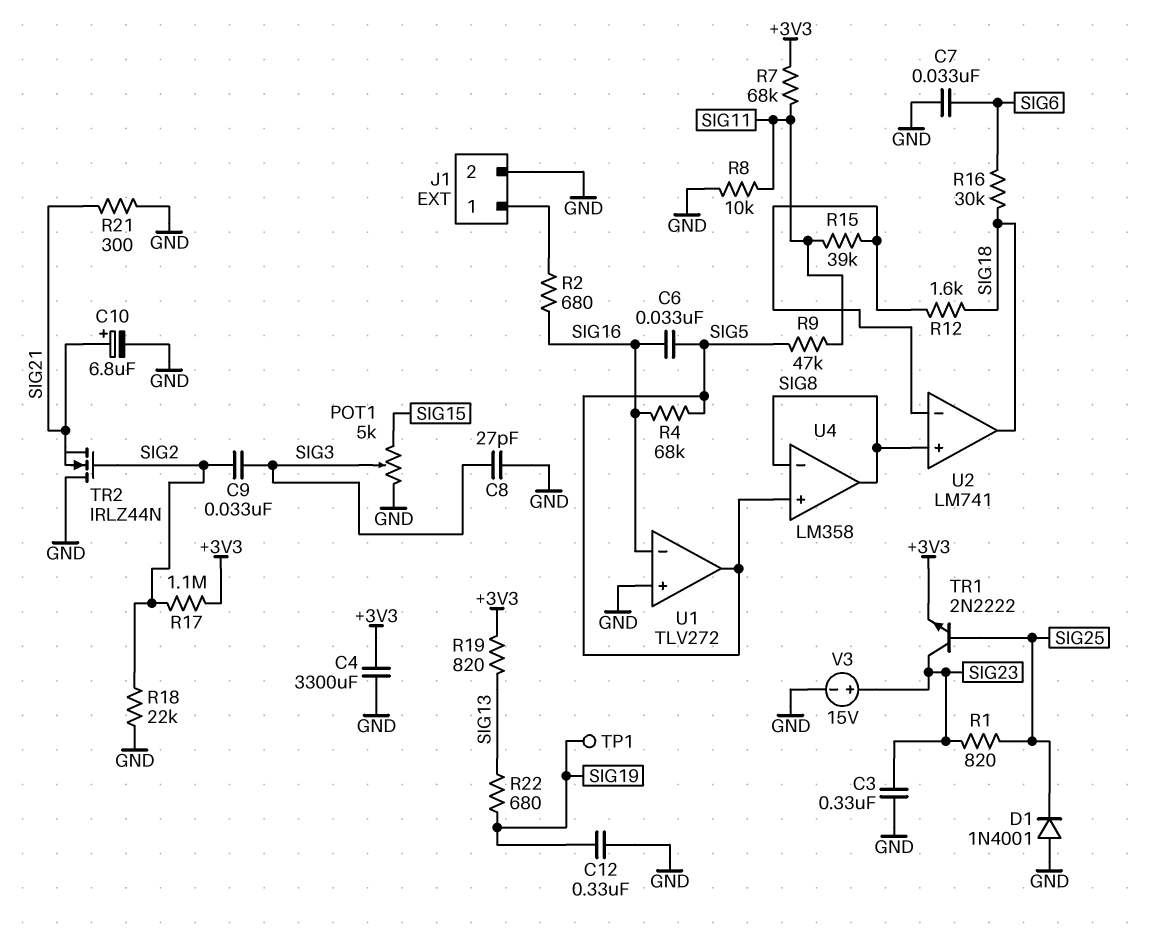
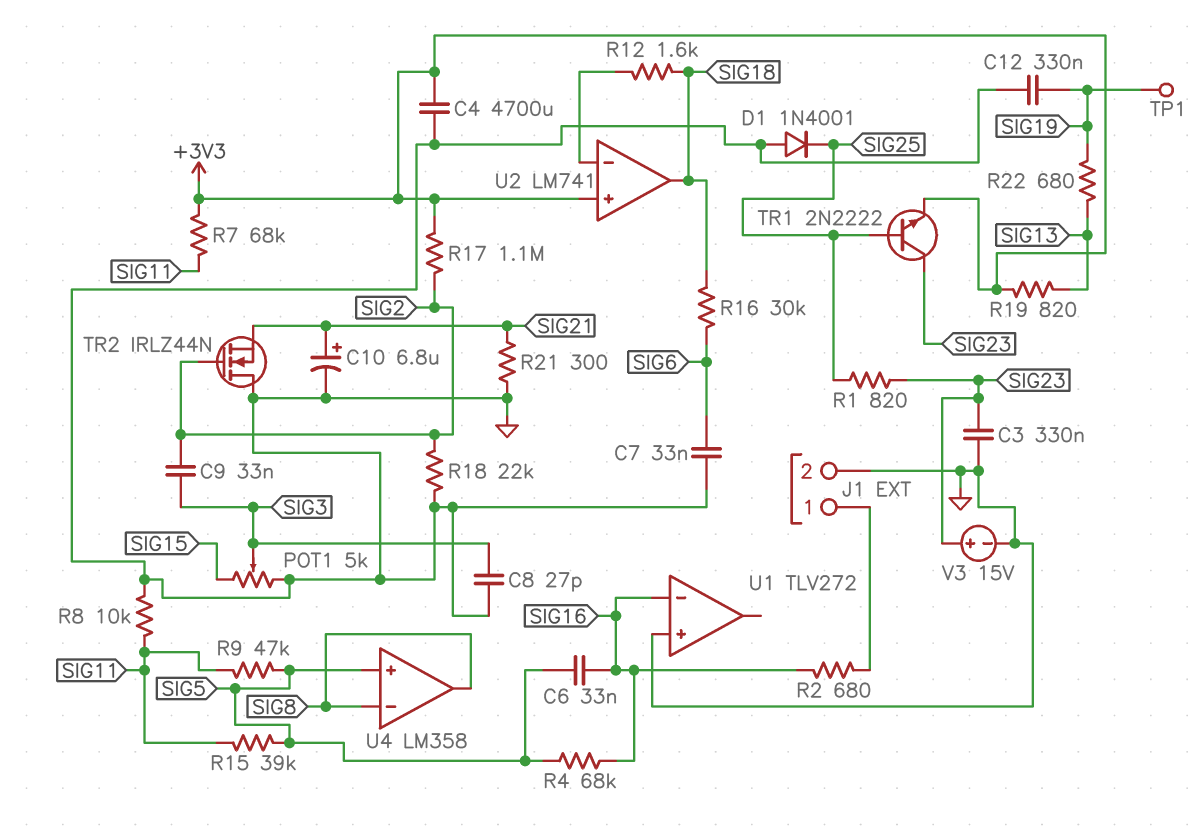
C4: 3300uF (+3V3, GND) -> 4700uF (+3V3, GND)
R15: 39k (SIG11, U2/in-) -> 39k (SIG5, SIG11)
U1 pin out: SIG5 -> none
U2 pin in+: SIG8 -> +3V3

